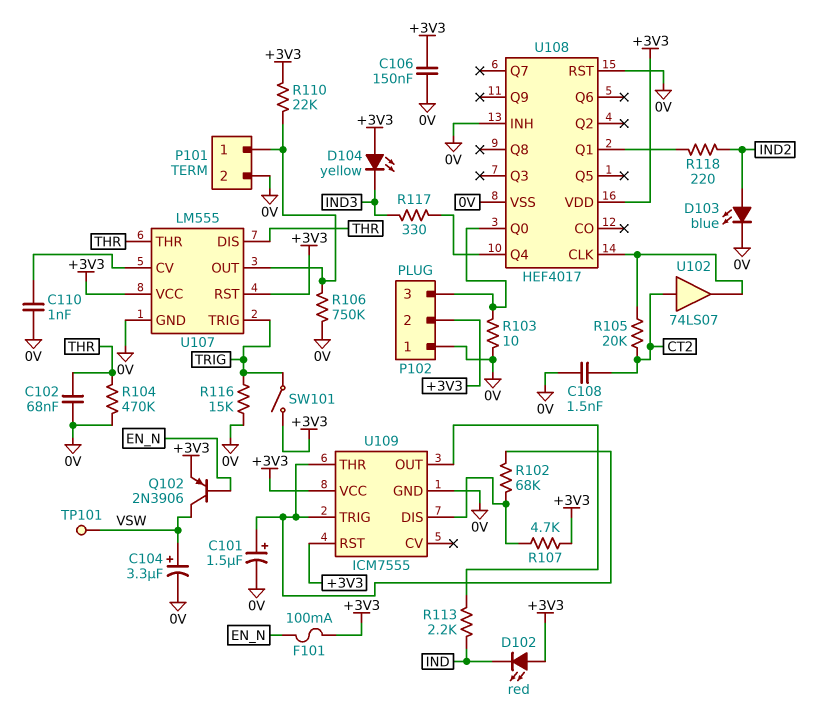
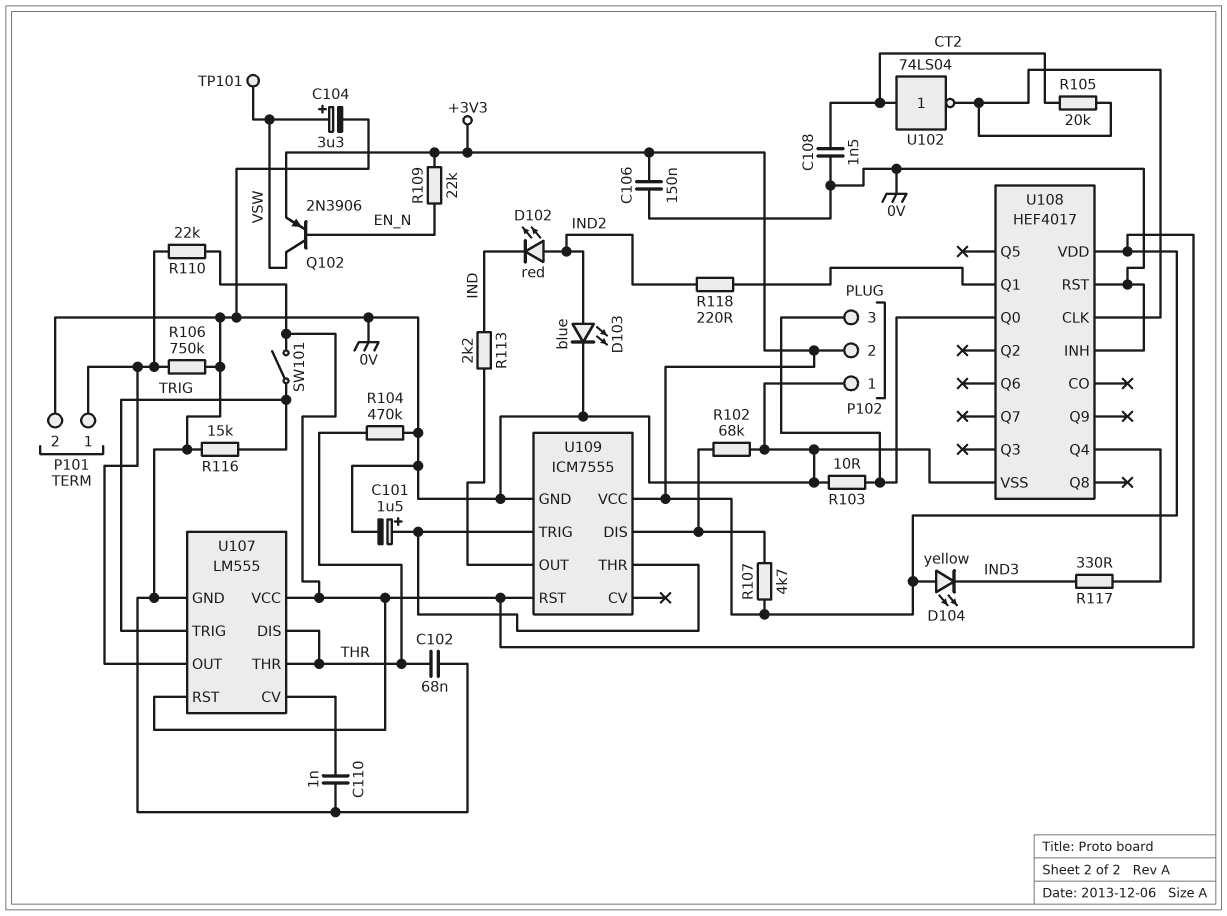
D102: LED red (A +3V3, K IND) -> LED red (A IND2, K IND)
F101: 100mA (+3V3, EN_N) -> none
R102: 68k (U109/DIS, U109/THR) -> 68k (0V, U109/DIS)
R109: none -> 22k (+3V3, EN_N)
U102: buffer 74LS07 (in CT2, out U108/CLK) -> NOT 74LS04 (in CT2, out U108/CLK)

